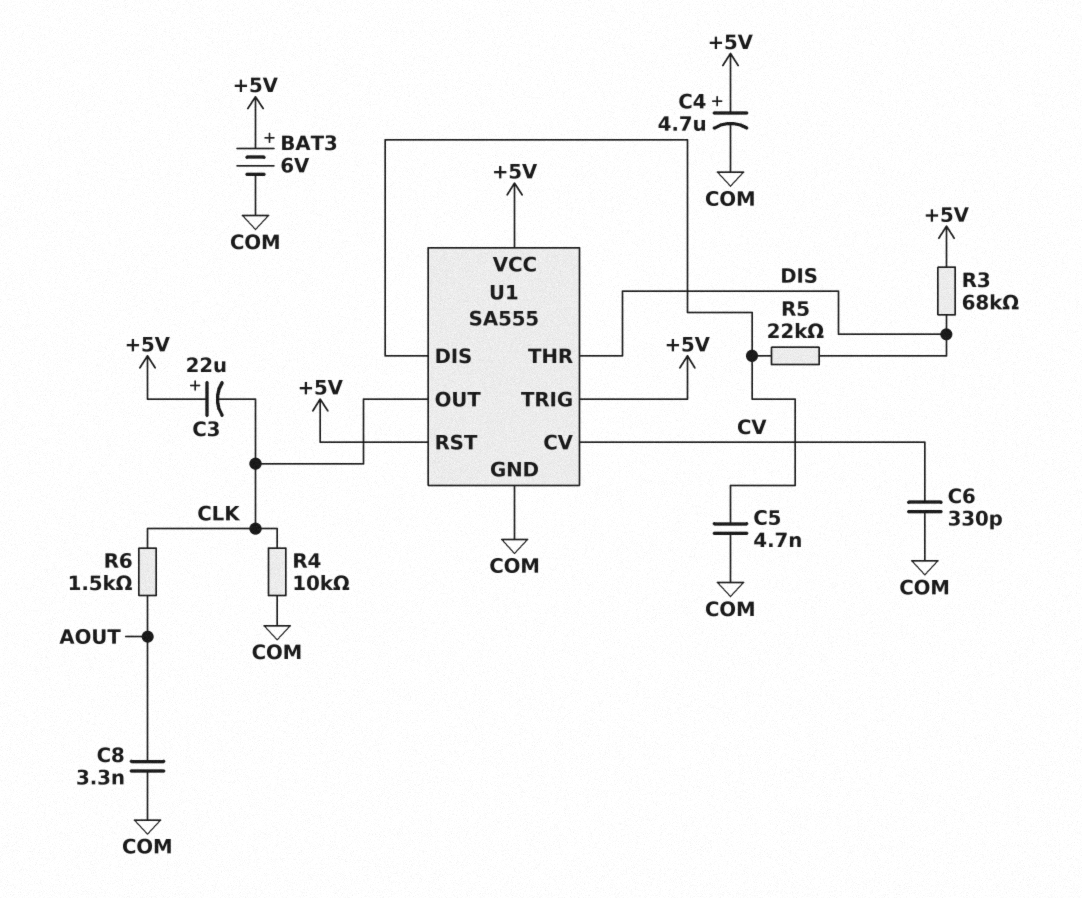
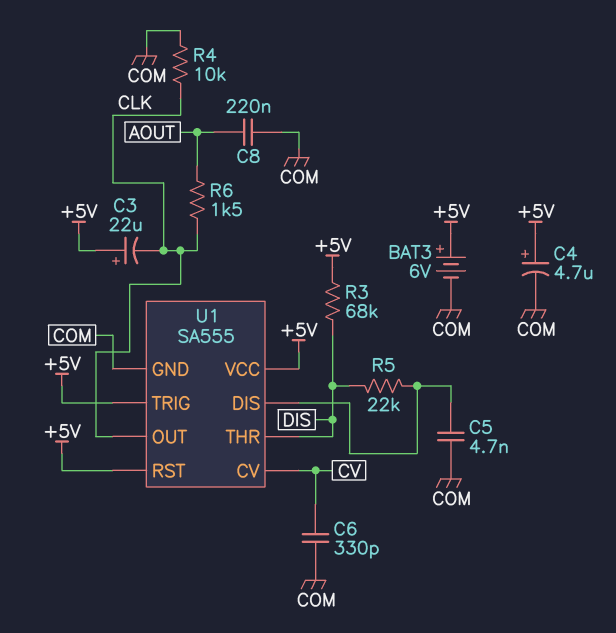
C8: 3.3nF (AOUT, COM) -> 220nF (AOUT, COM)

